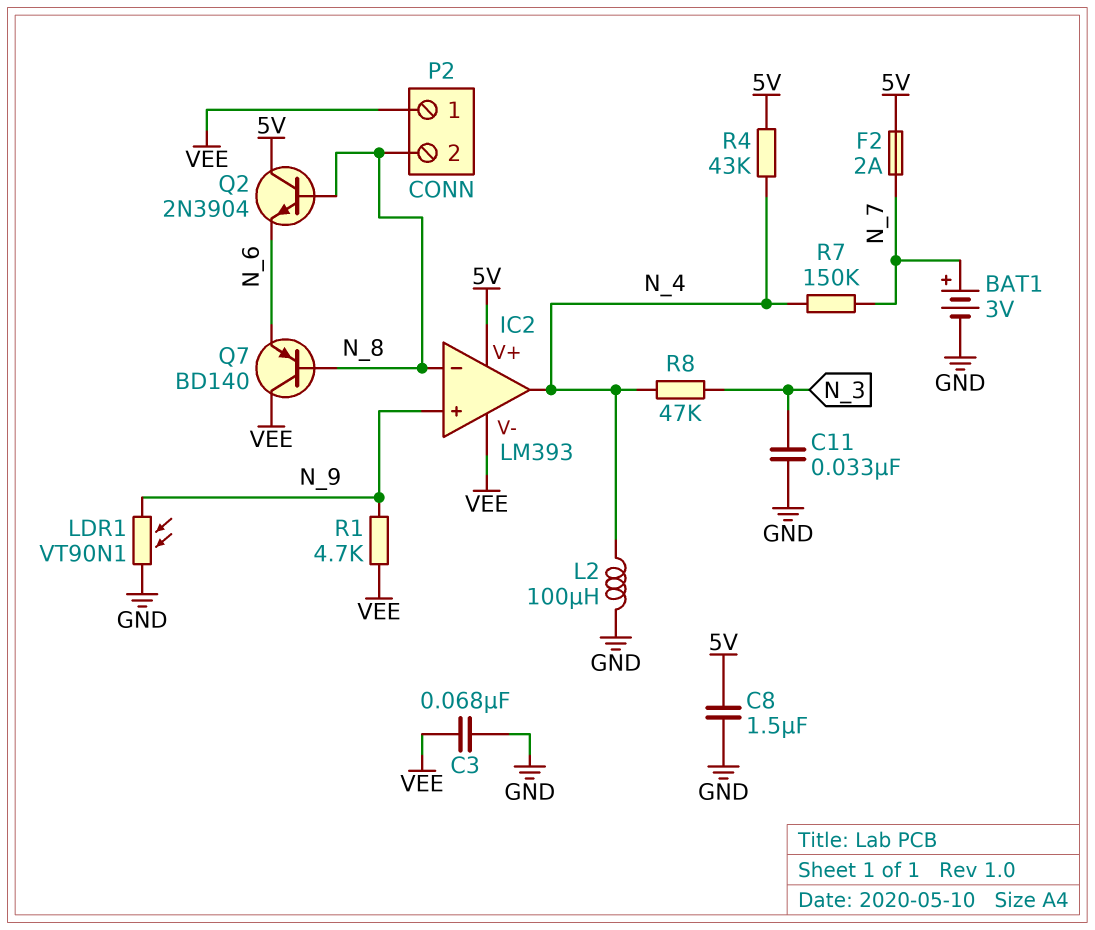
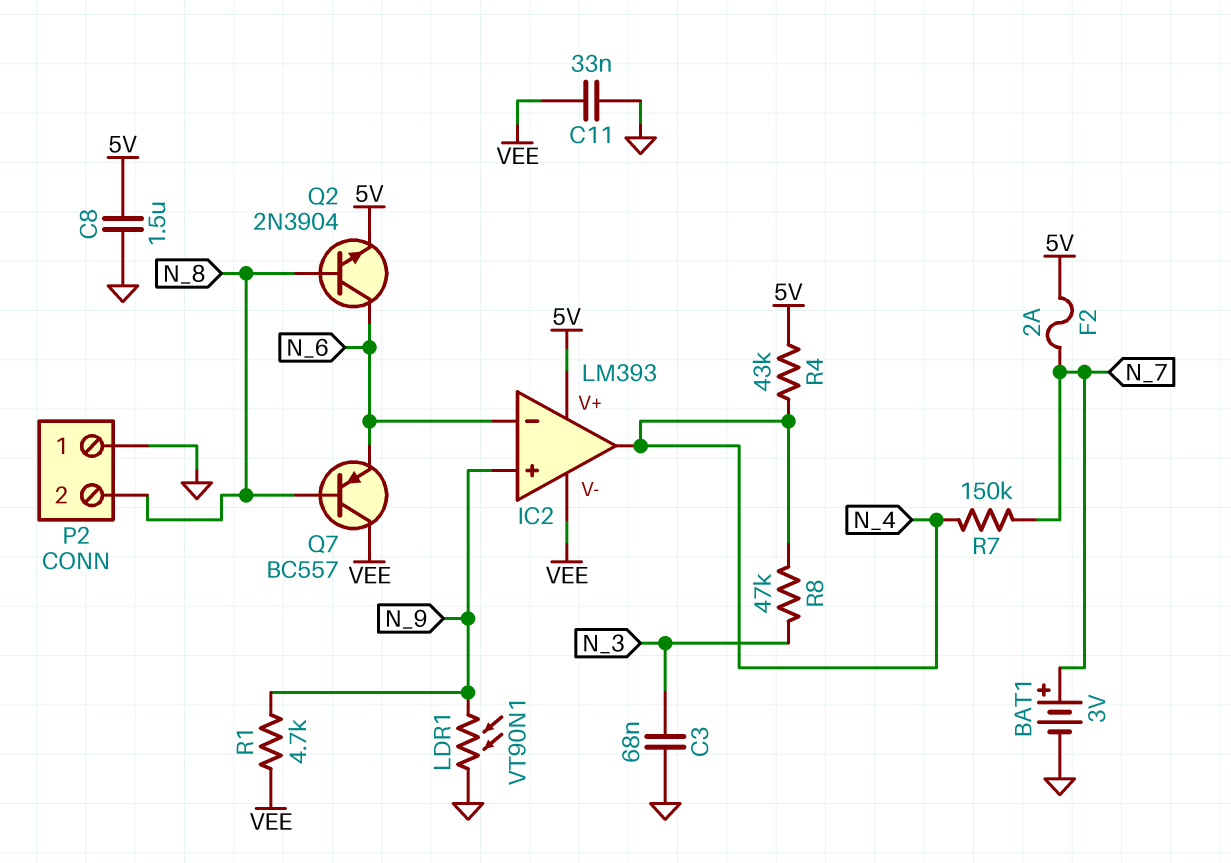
C3: 68nF (GND, VEE) -> 68nF (GND, N_3)
C11: 33nF (GND, N_3) -> 33nF (GND, VEE)
IC2 pin in-: N_8 -> N_6
L2: 100uH (GND, N_4) -> none
P2 pin 1: VEE -> GND
Q2: NPN 2N3904 (B N_8, C 5V, E N_6) -> NPN 2N3904 (B N_8, C N_6, E 5V)
Q7: PNP BD140 (B N_8, C VEE, E N_6) -> PNP BC557 (B N_8, C VEE, E N_6)

